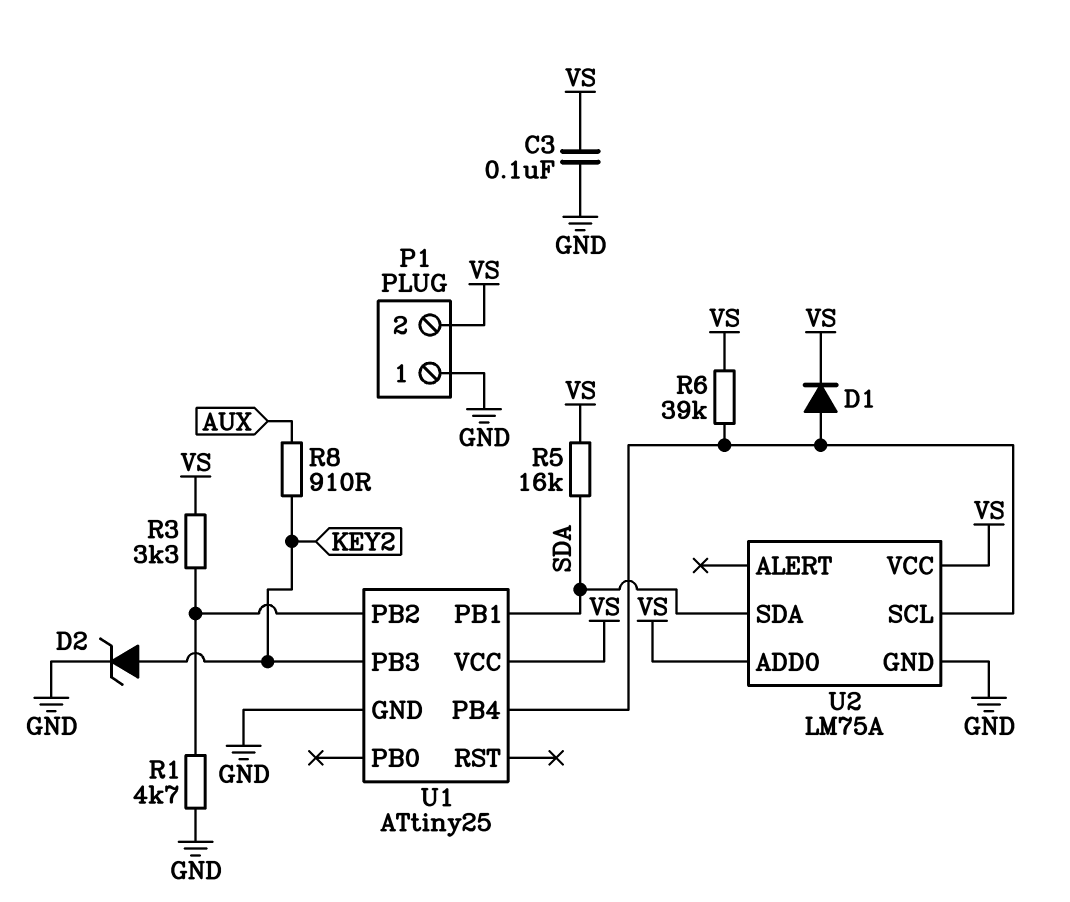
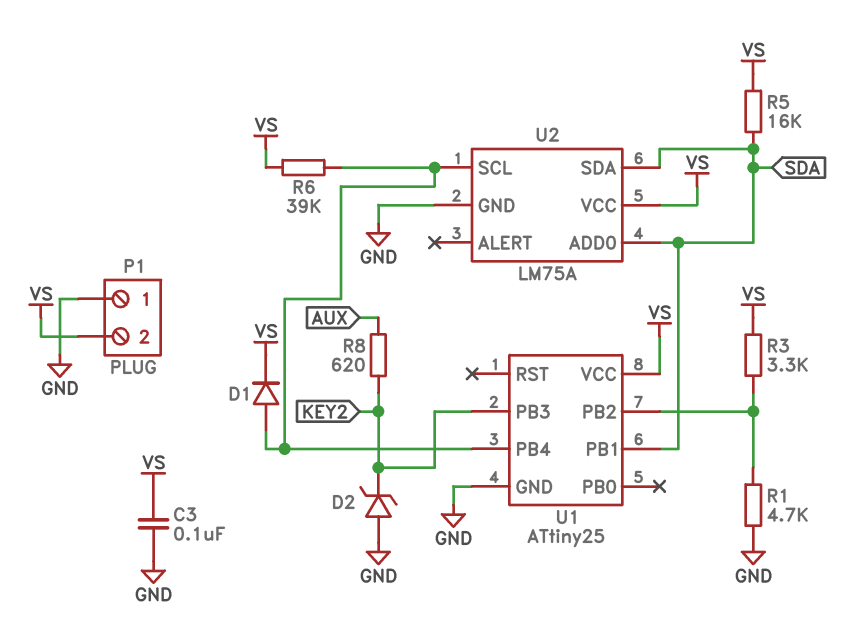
D2: zener (A KEY2, K GND) -> zener (A GND, K KEY2)
R8: 910 (AUX, KEY2) -> 620 (AUX, KEY2)
U2 pin ADD0: VS -> SDA

